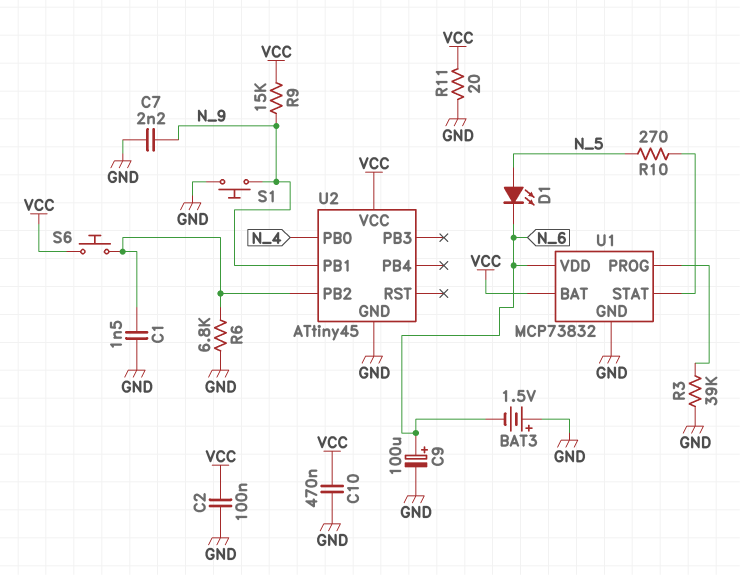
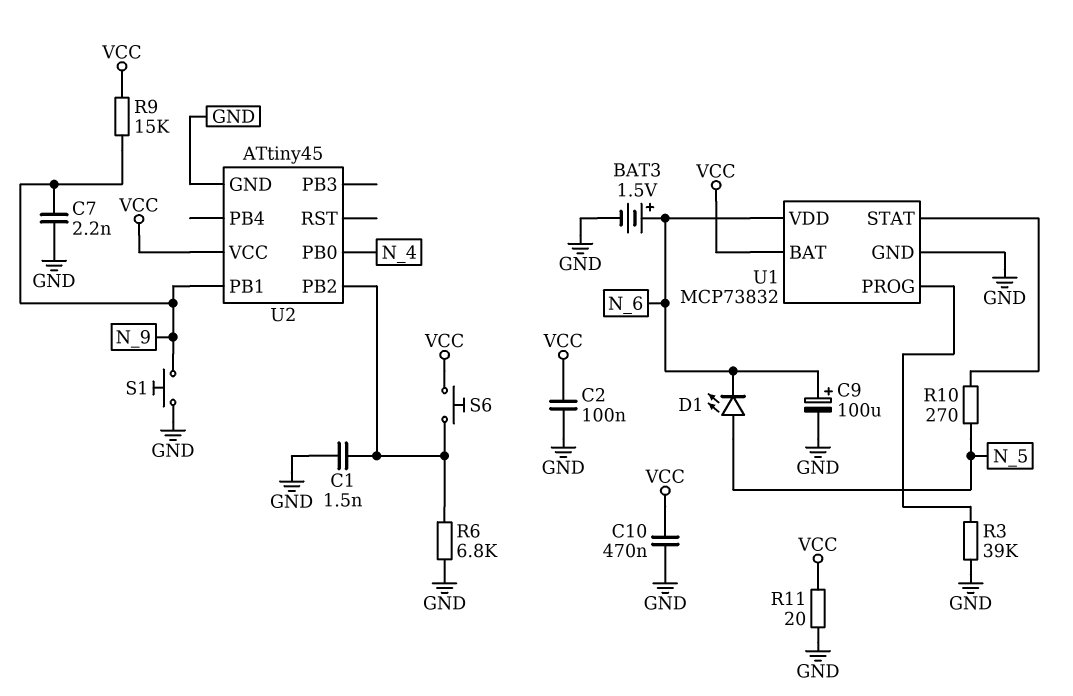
BAT3: 1.5V (plus GND, minus N_6) -> 1.5V (plus N_6, minus GND)

